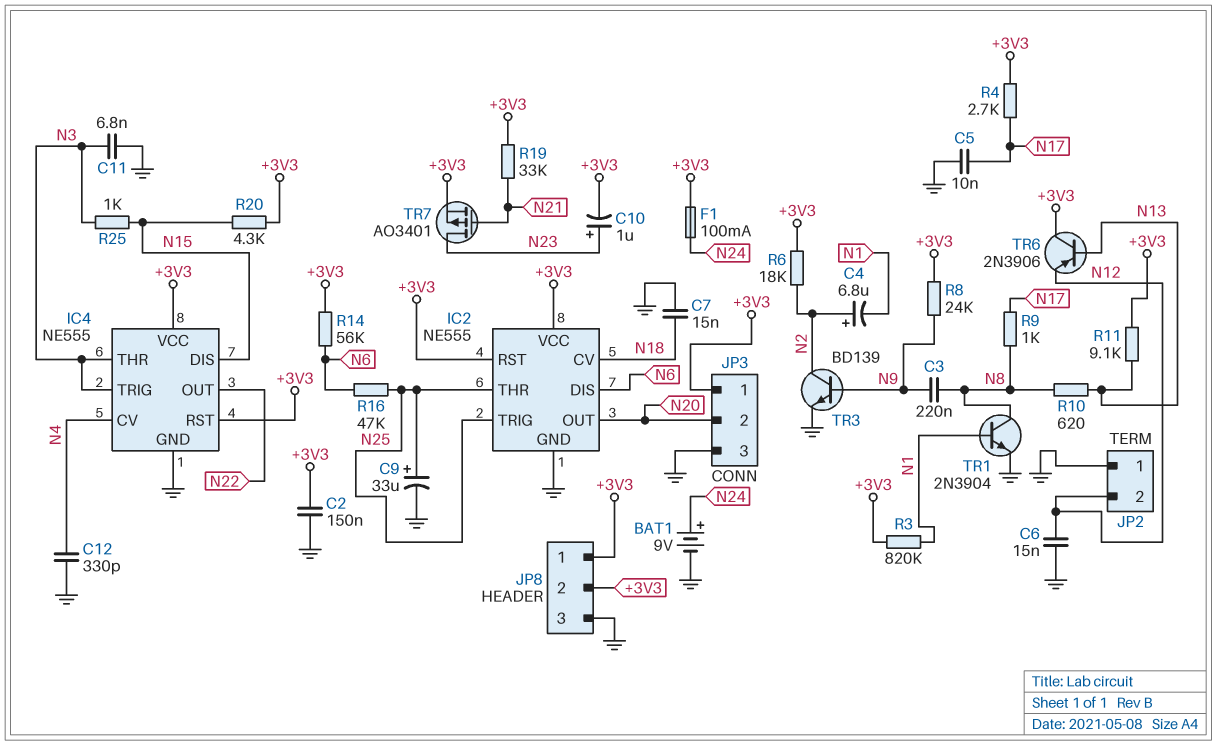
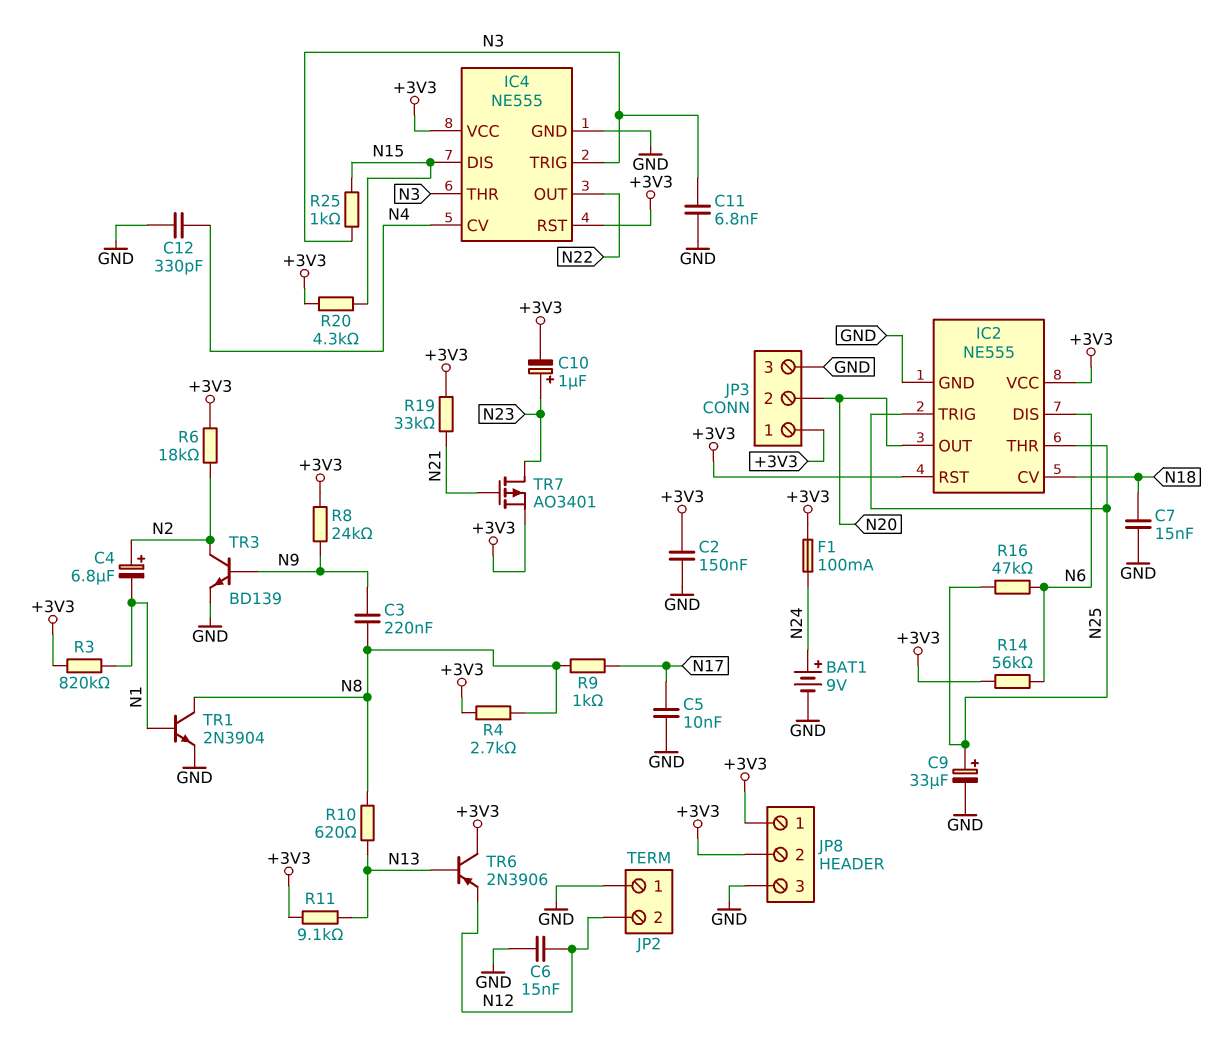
R4: 2.7k (+3V3, N17) -> 2.7k (+3V3, N8)

